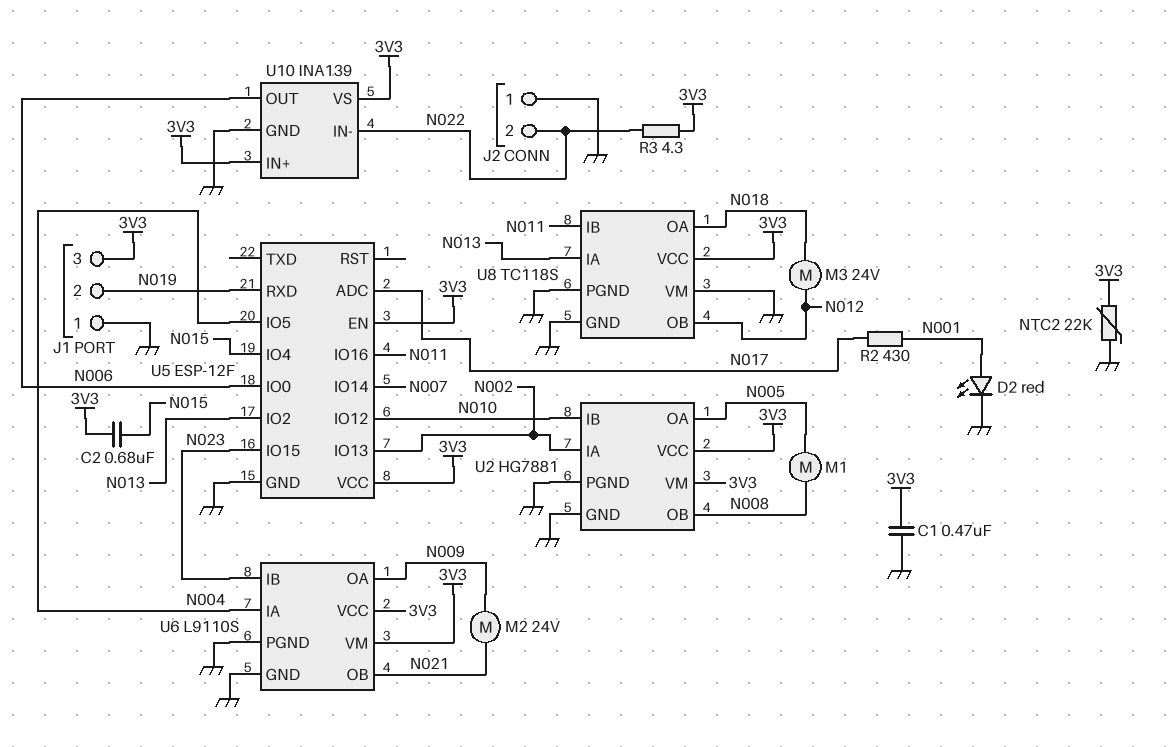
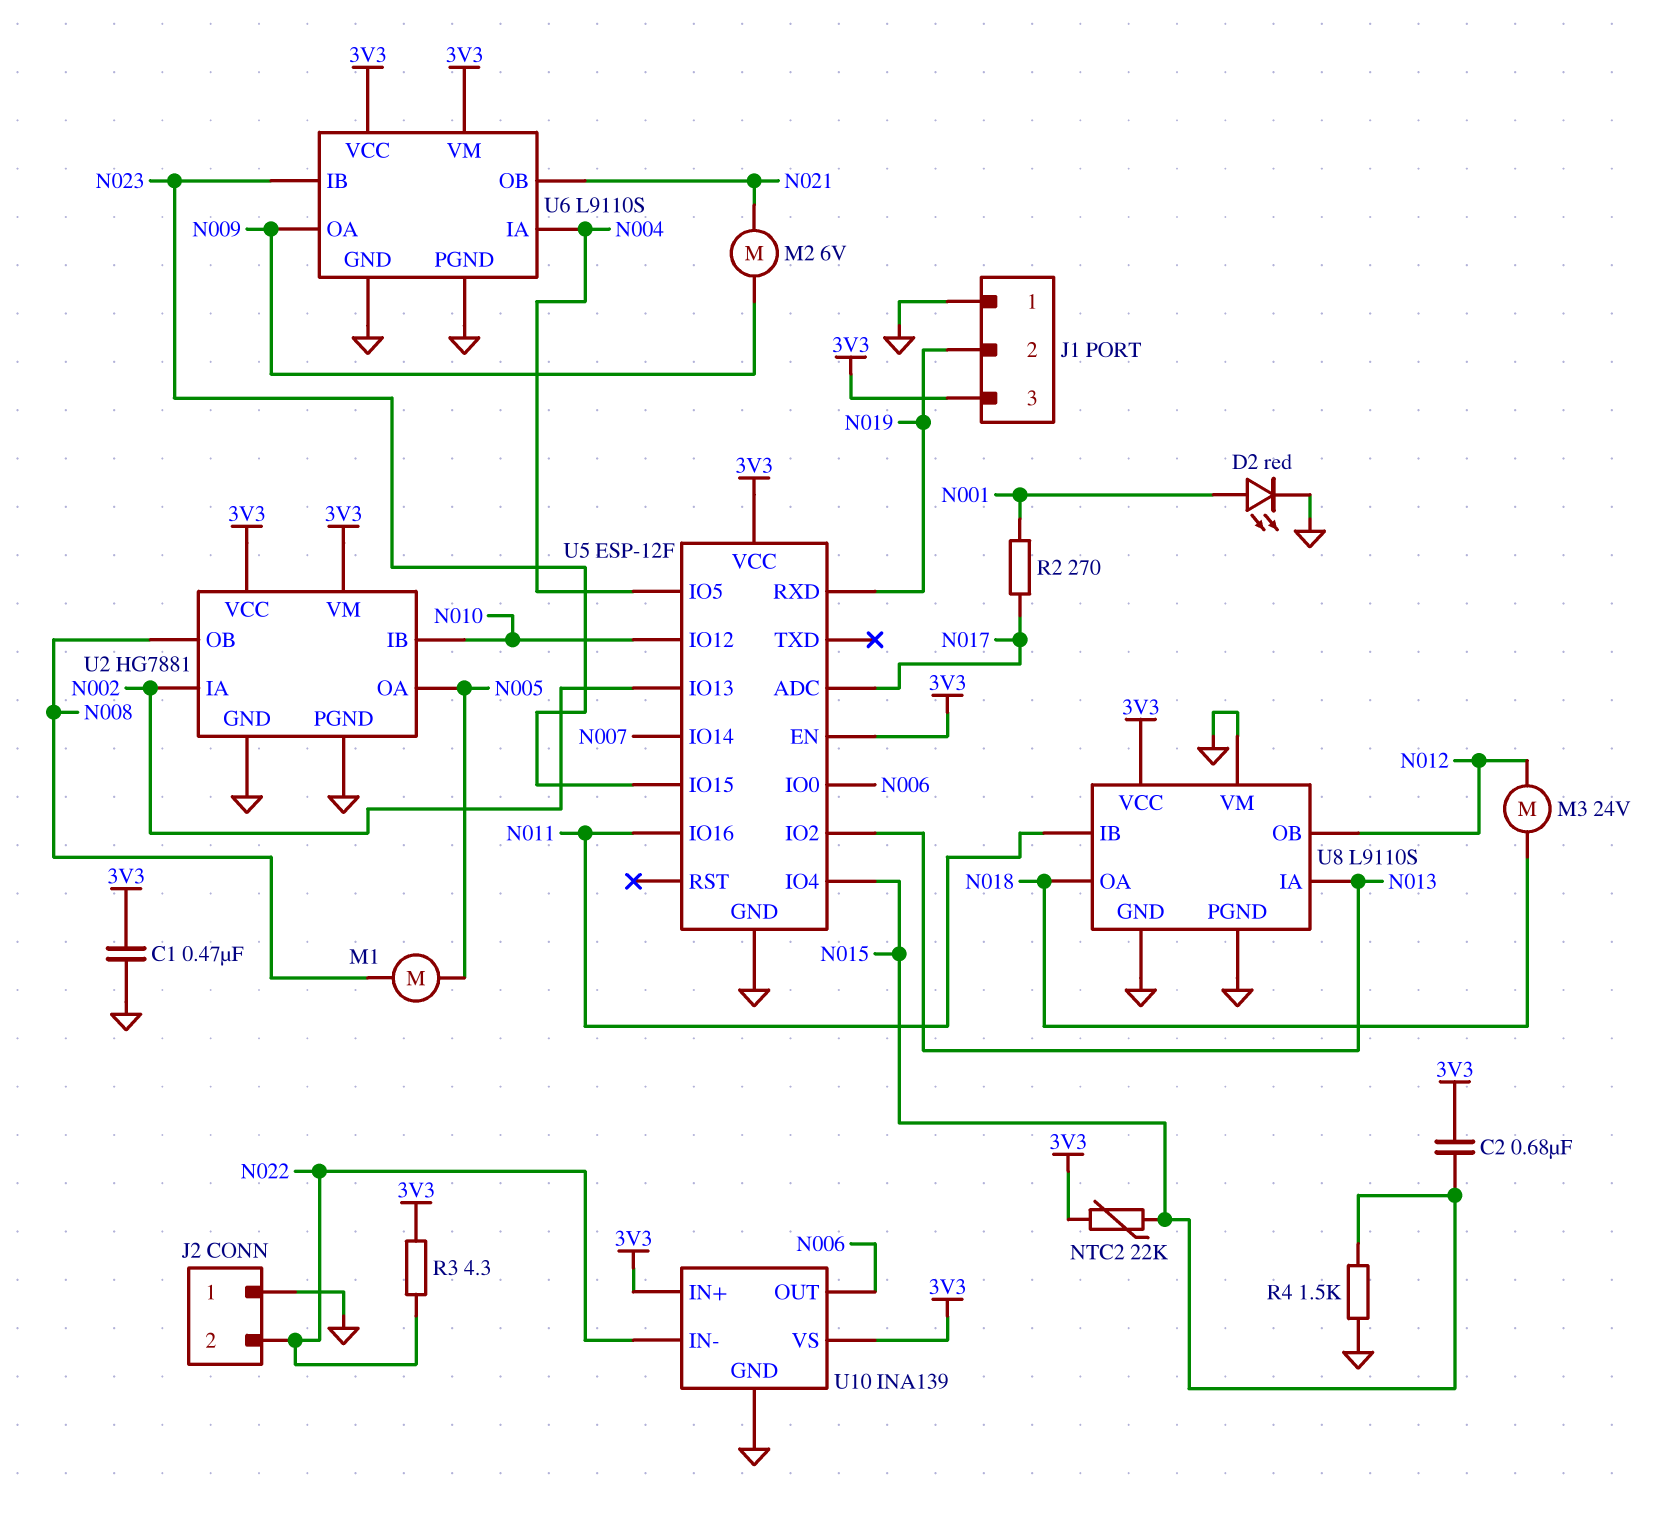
M2: motor 24V (N009, N021) -> motor 6V (N009, N021)
NTC2: 22k (3V3, GND) -> 22k (3V3, N015)
R2: 430 (N001, N017) -> 270 (N001, N017)
R4: none -> 1.5k (GND, N015)
U8: TC118S -> L9110S

